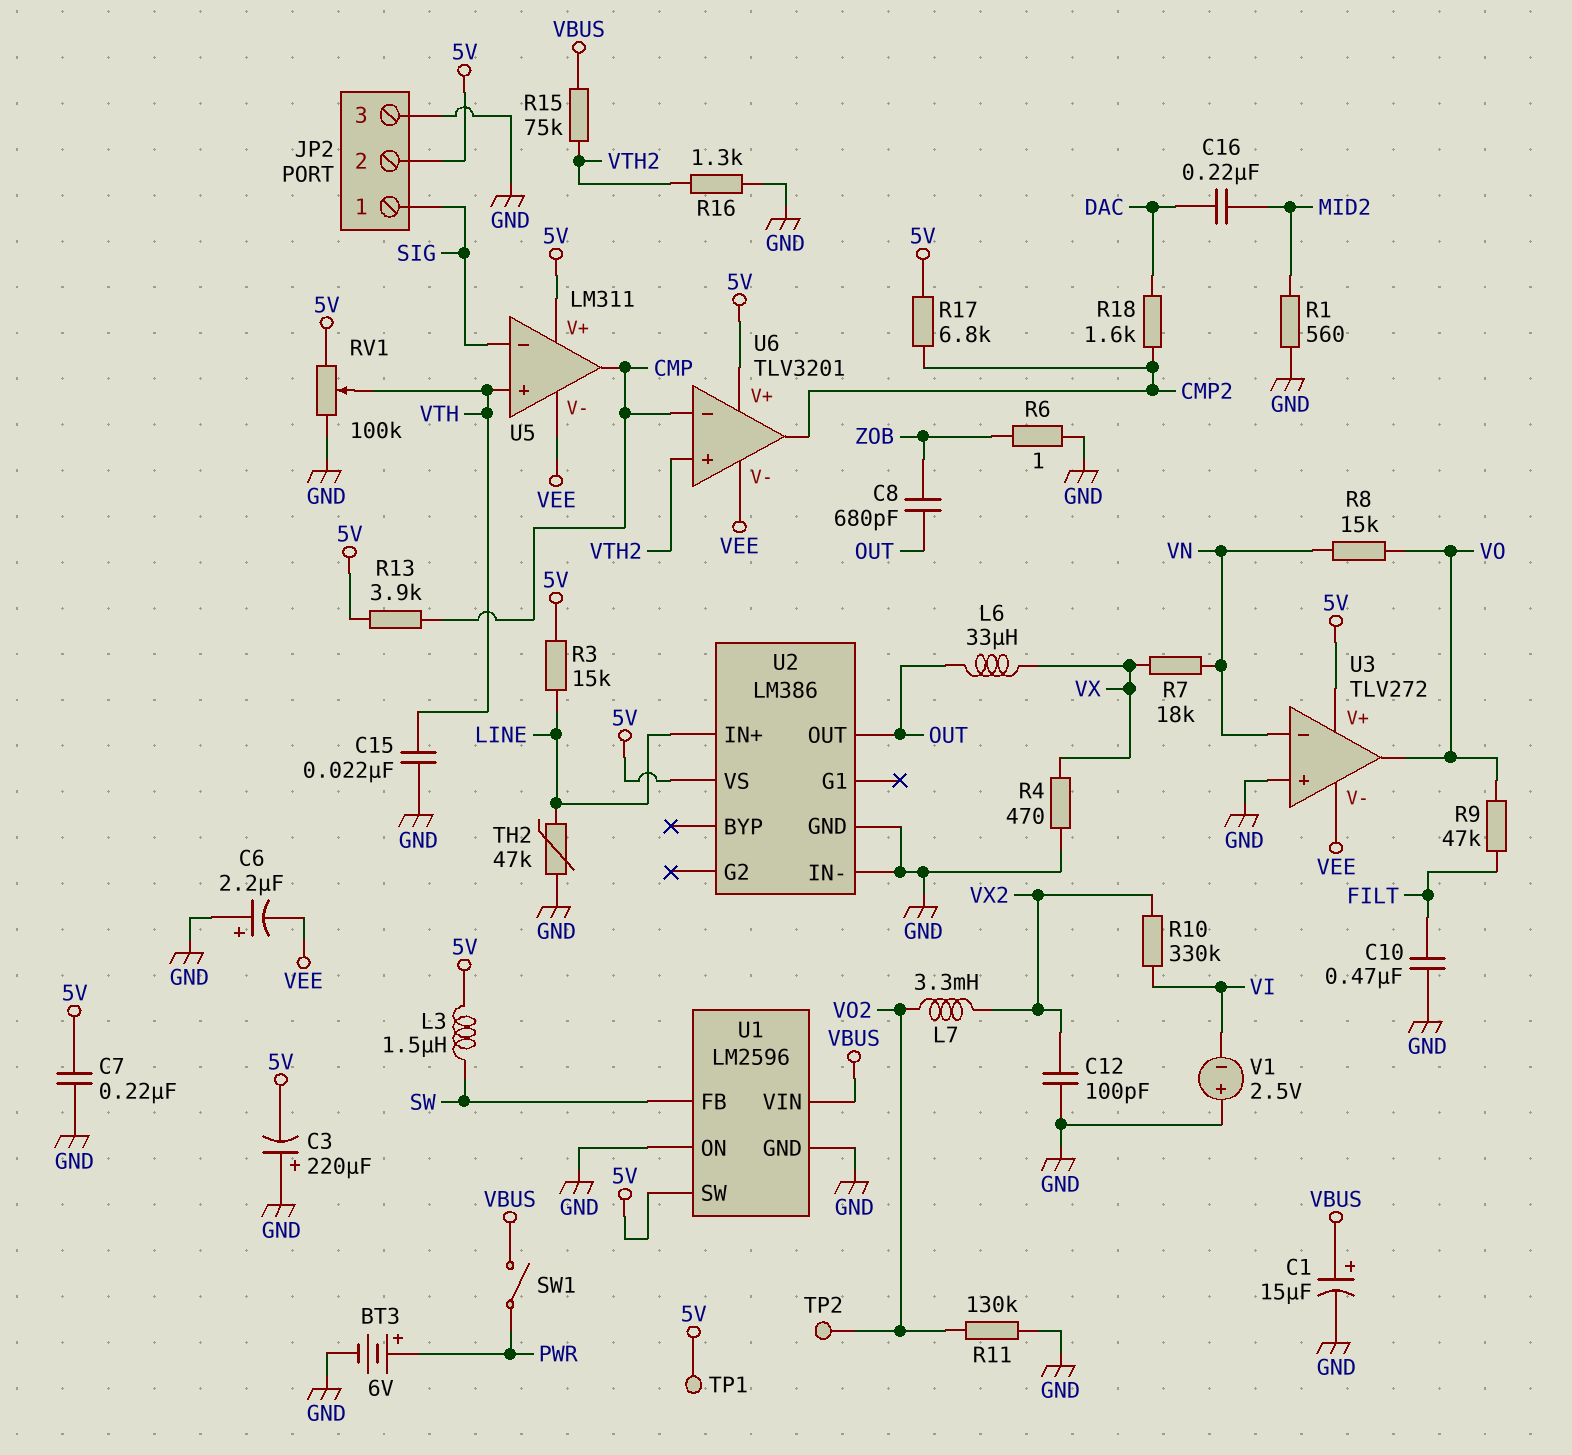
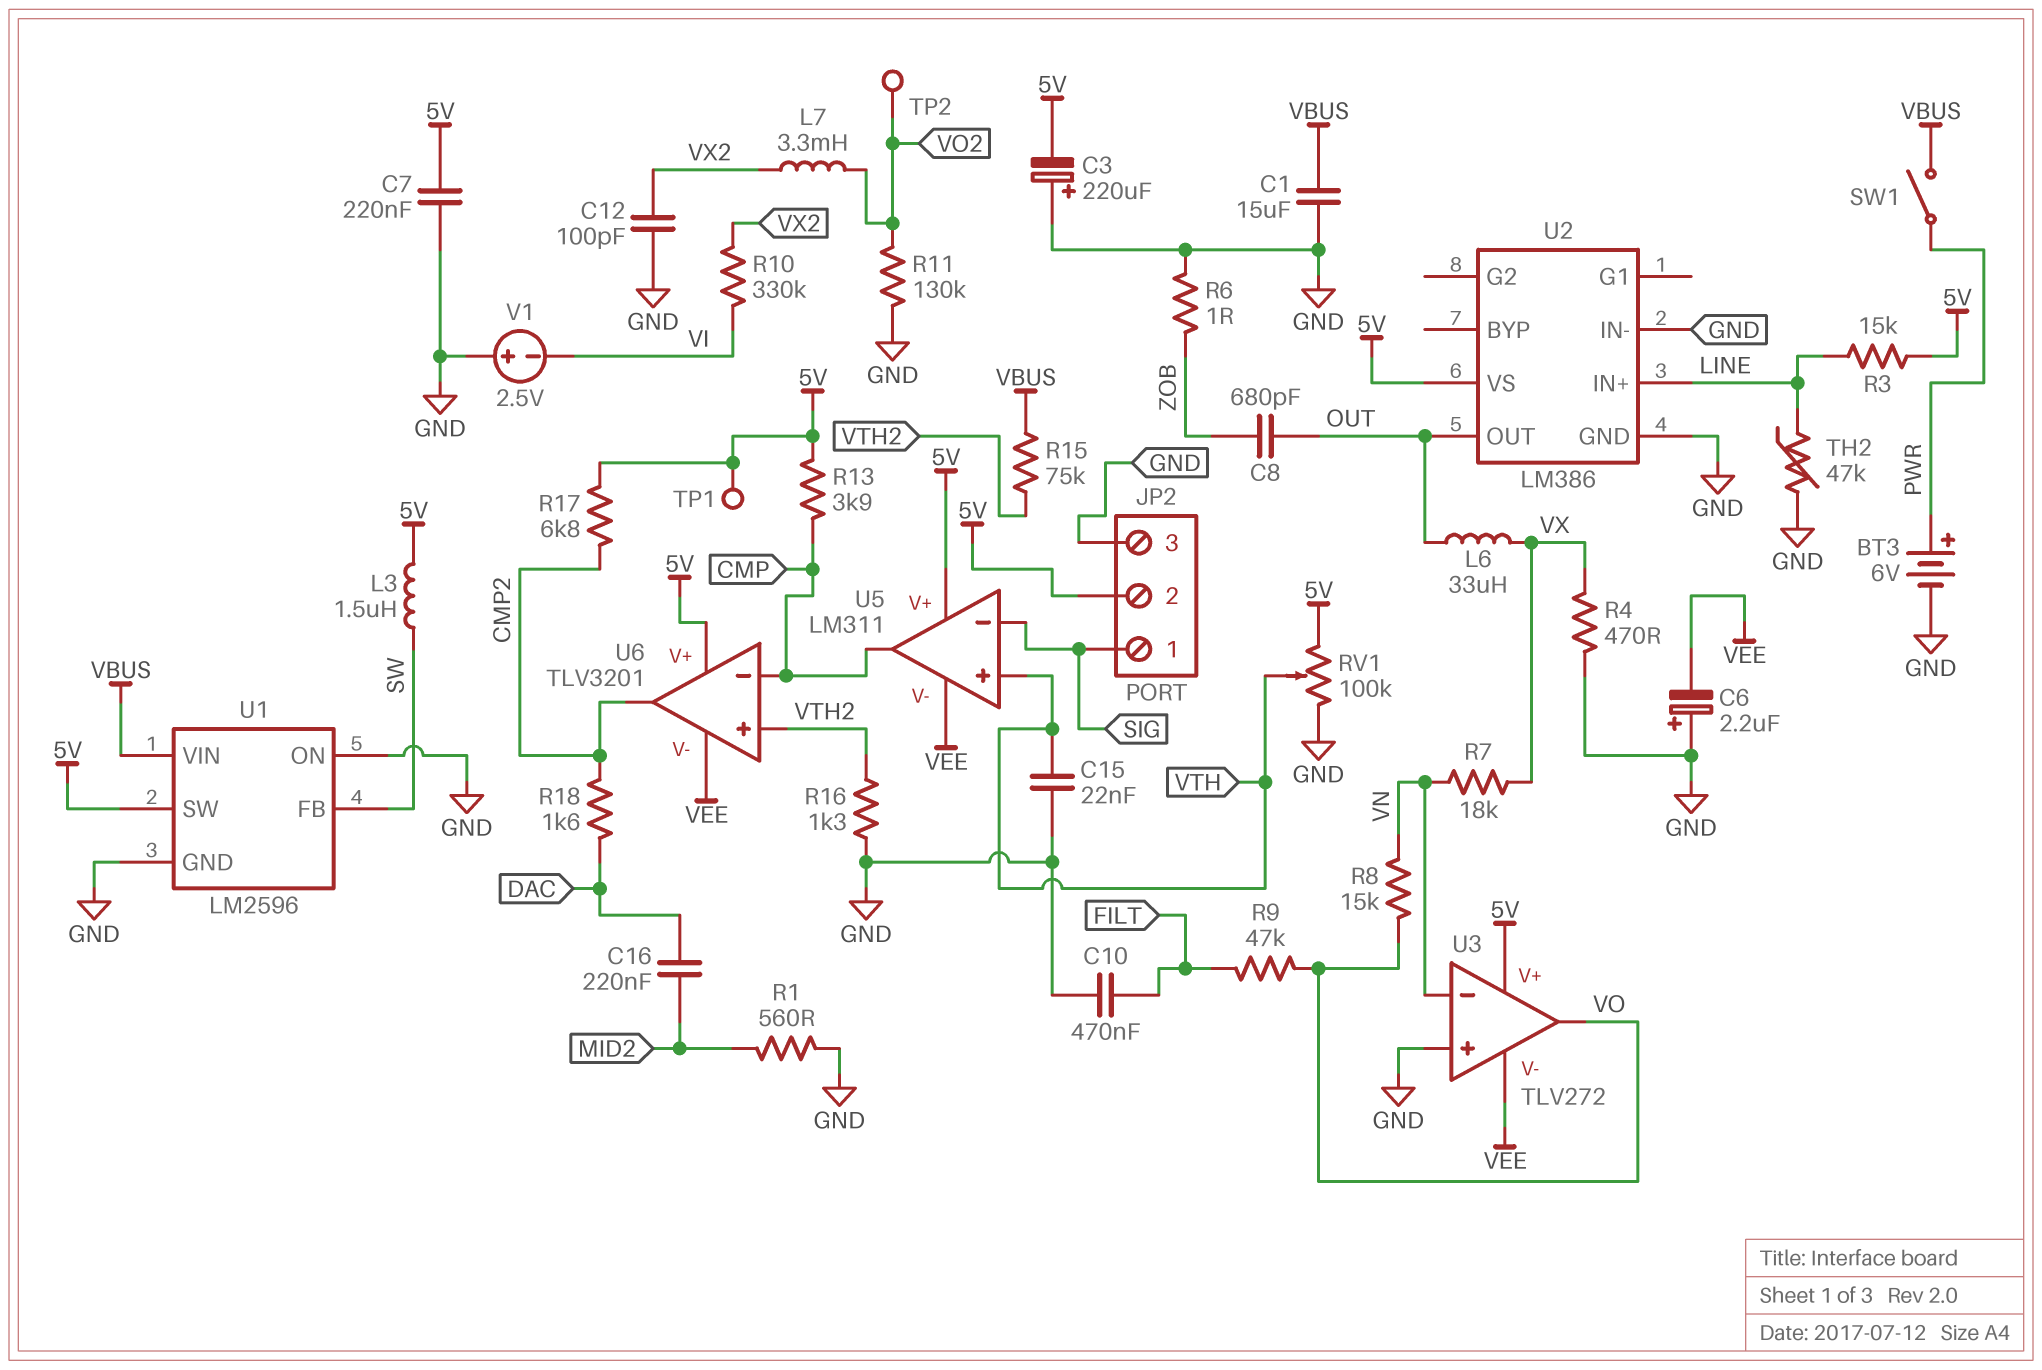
C1: 15uF (plus VBUS, minus GND) -> 15uF (GND, VBUS)

